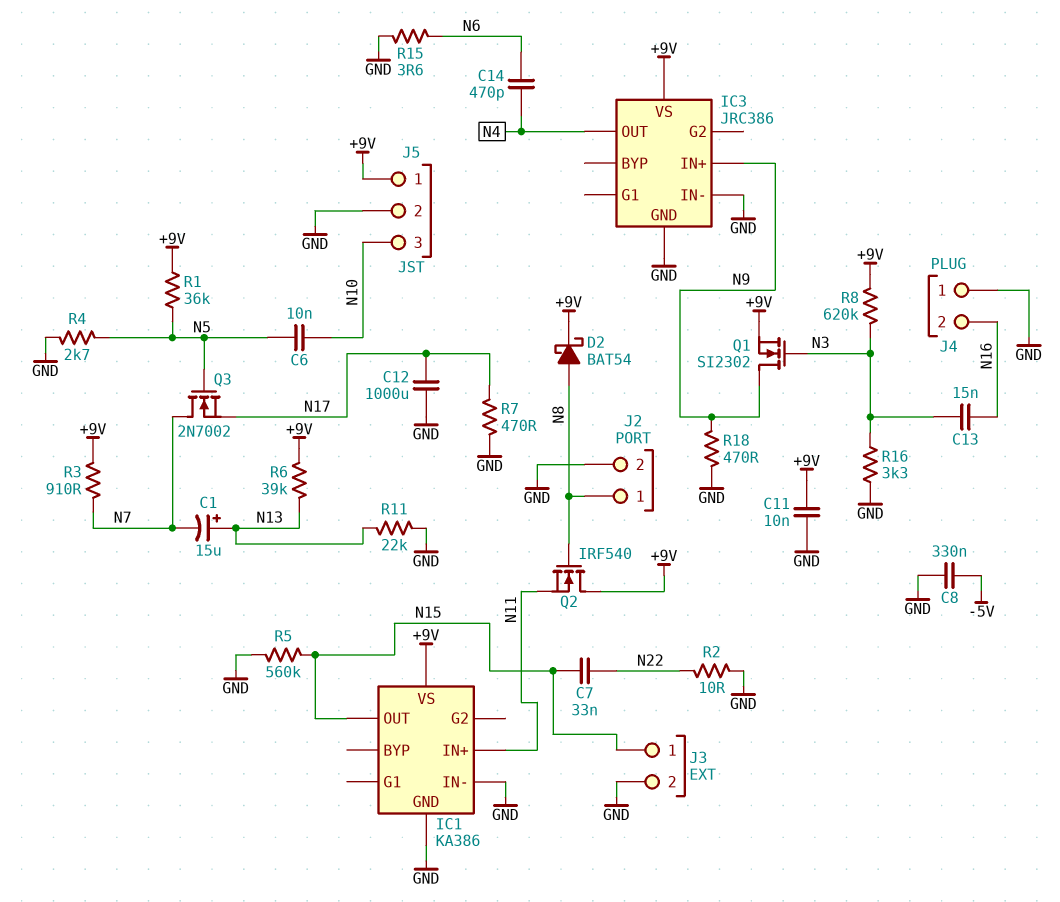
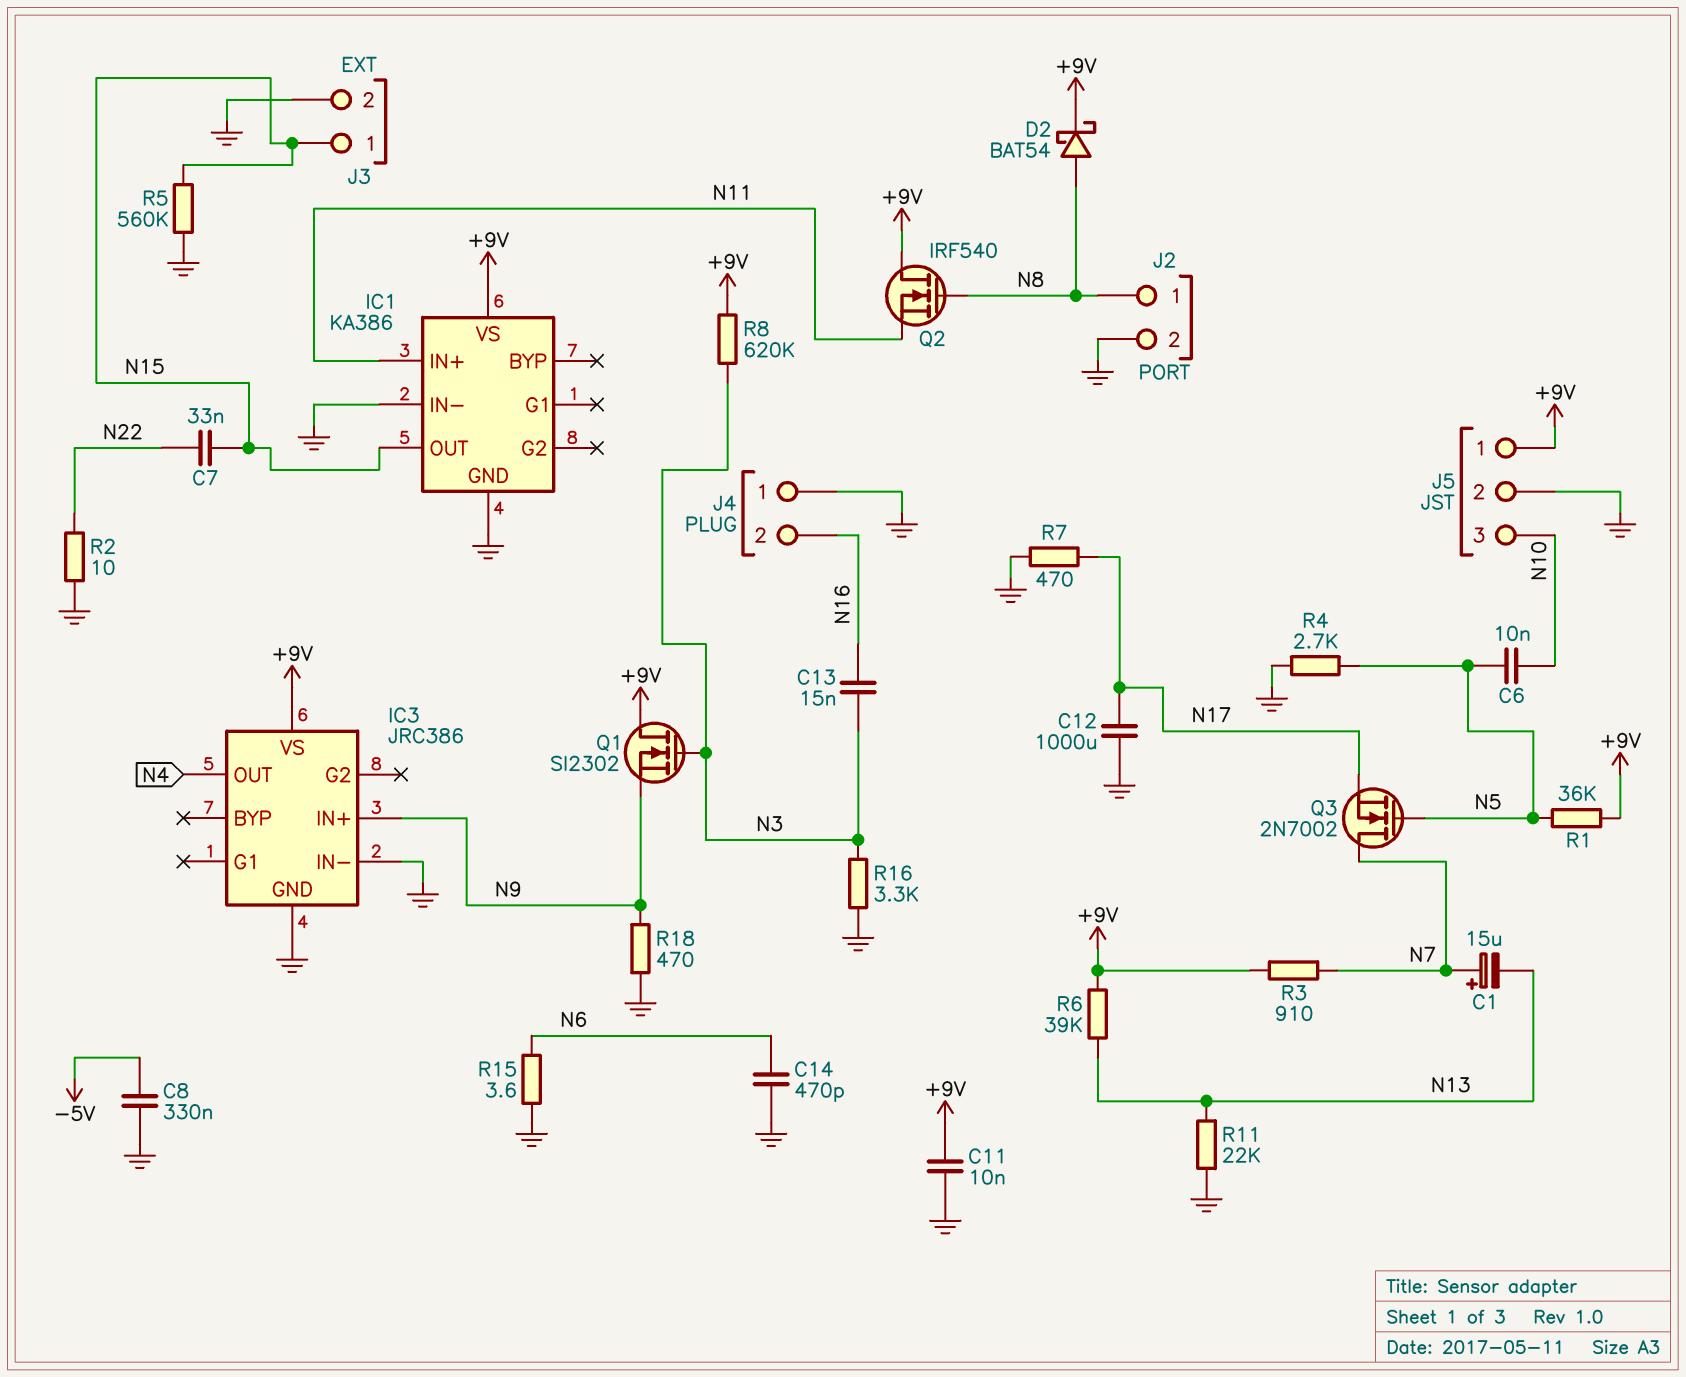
C1: 15uF (plus N13, minus N7) -> 15uF (plus N7, minus N13)
C14: 470pF (N4, N6) -> 470pF (GND, N6)
Q1: NMOS SI2302 (G N3, D N9, S +9V) -> NMOS SI2302 (G N3, D +9V, S N9)

